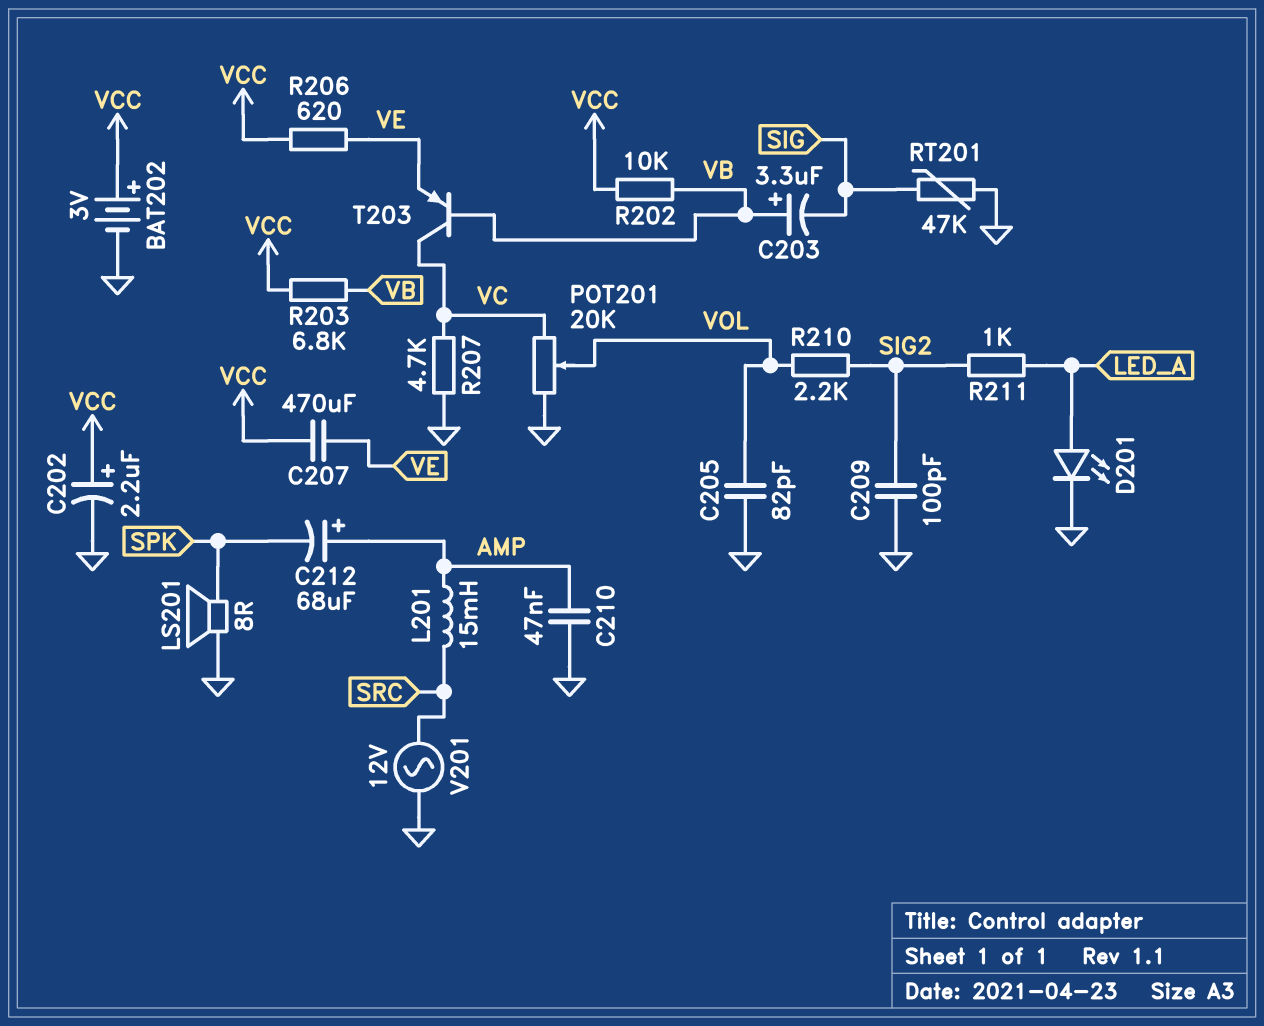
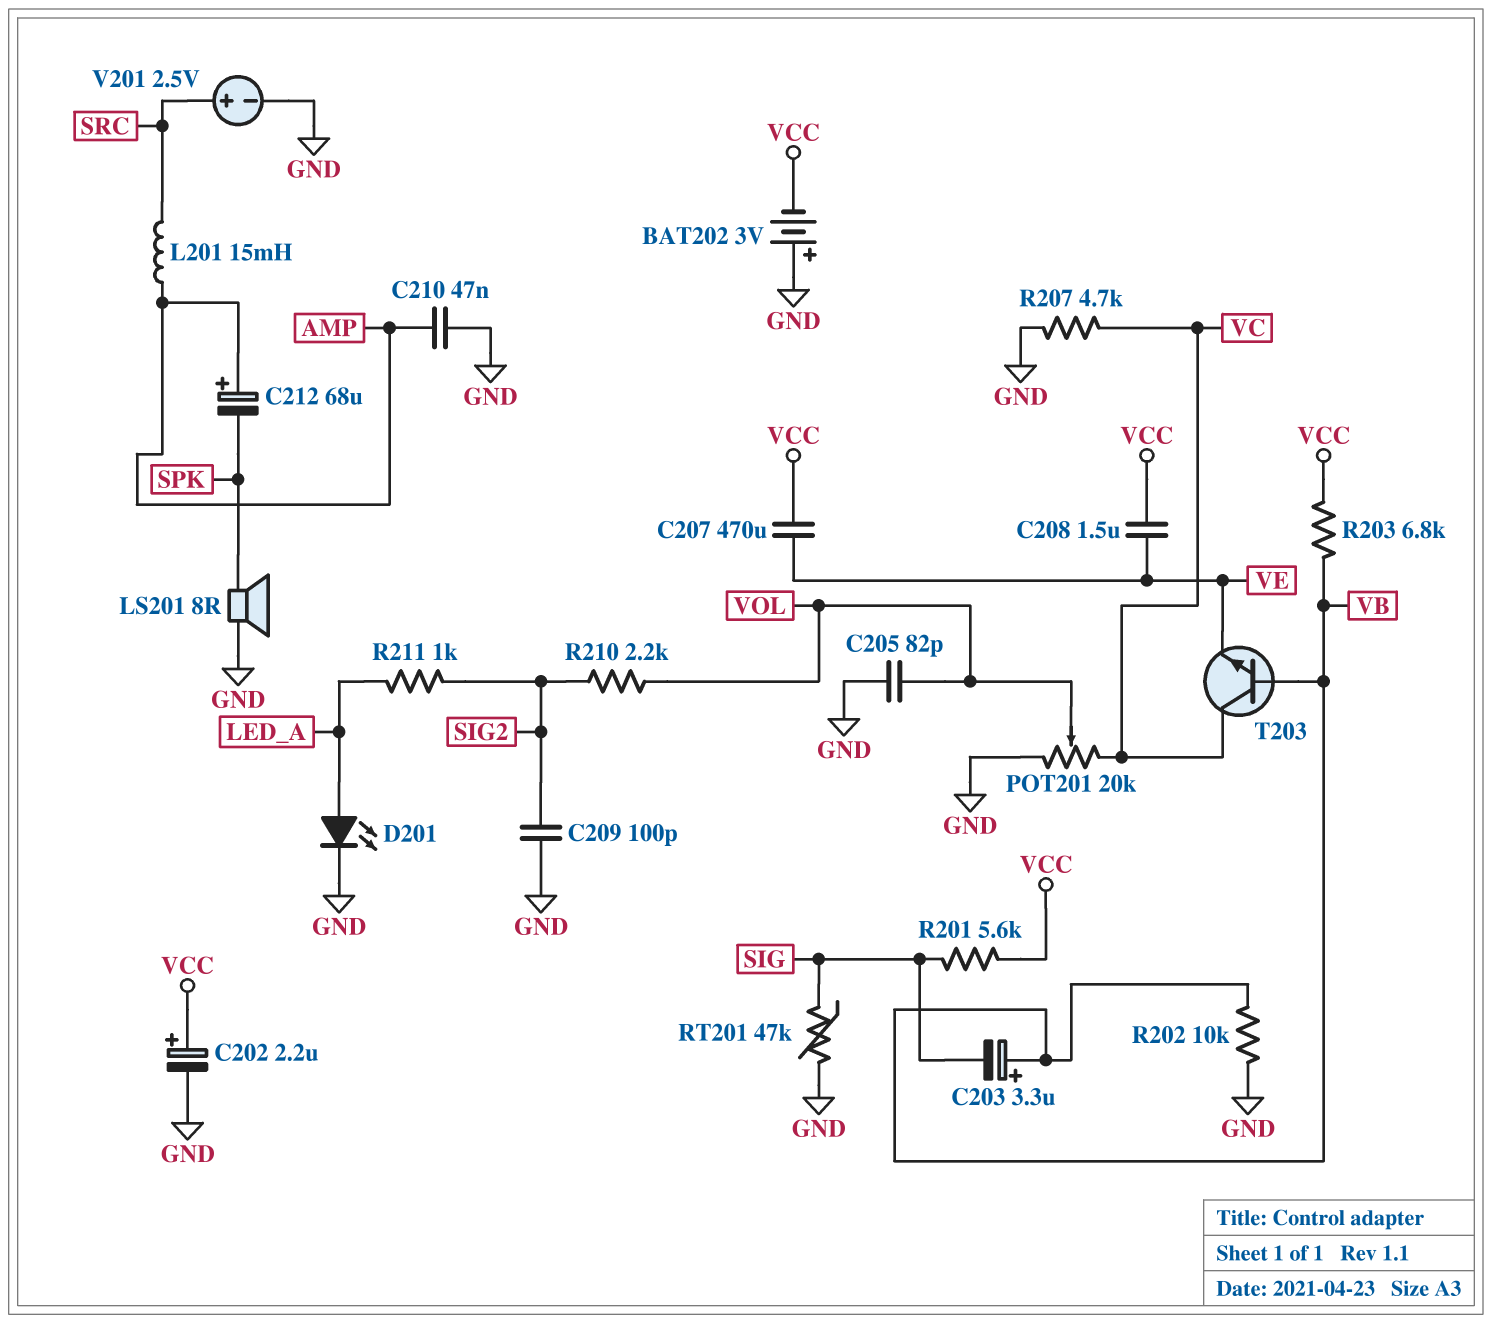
BAT202: 3V (plus VCC, minus GND) -> 3V (plus GND, minus VCC)
C208: none -> 1.5uF (VCC, VE)
R201: none -> 5.6k (SIG, VCC)
R202: 10k (VB, VCC) -> 10k (GND, VB)
R206: 620 (VCC, VE) -> none
T203: PNP (B VB, C VC, E VE) -> NPN (B VB, C VC, E VE)
V201: AC 12V (GND, SRC) -> 2.5V (plus SRC, minus GND)

